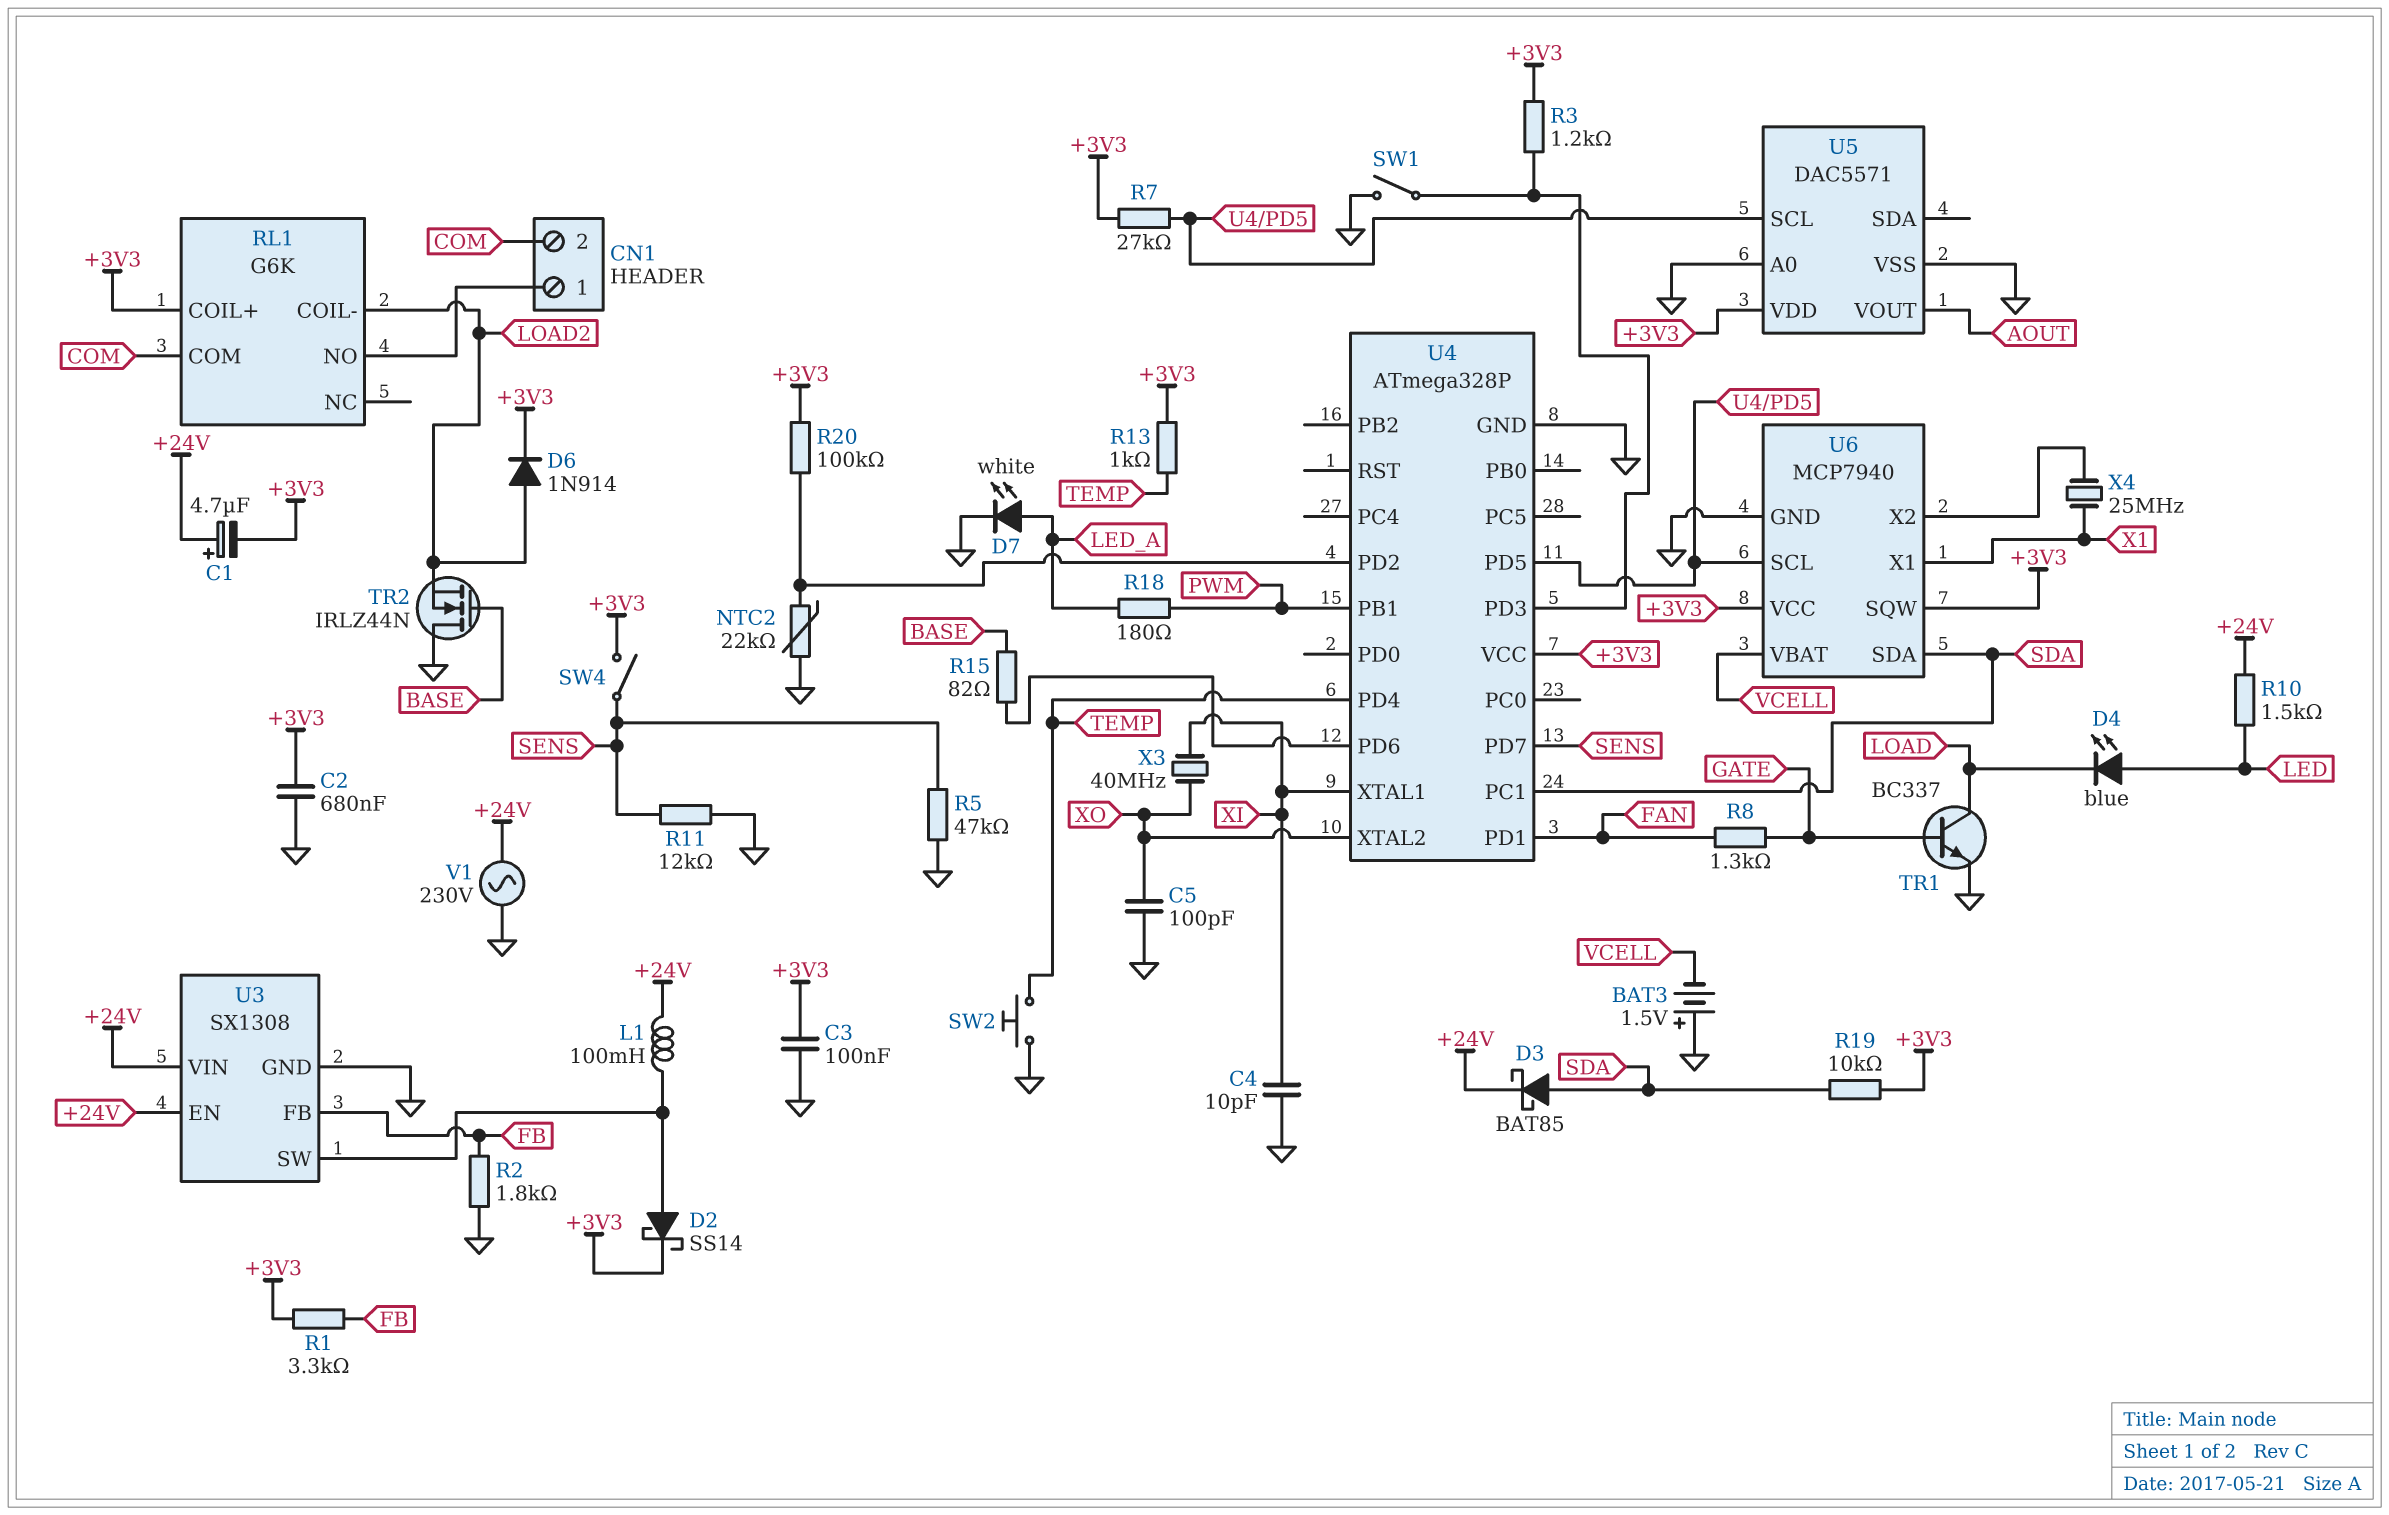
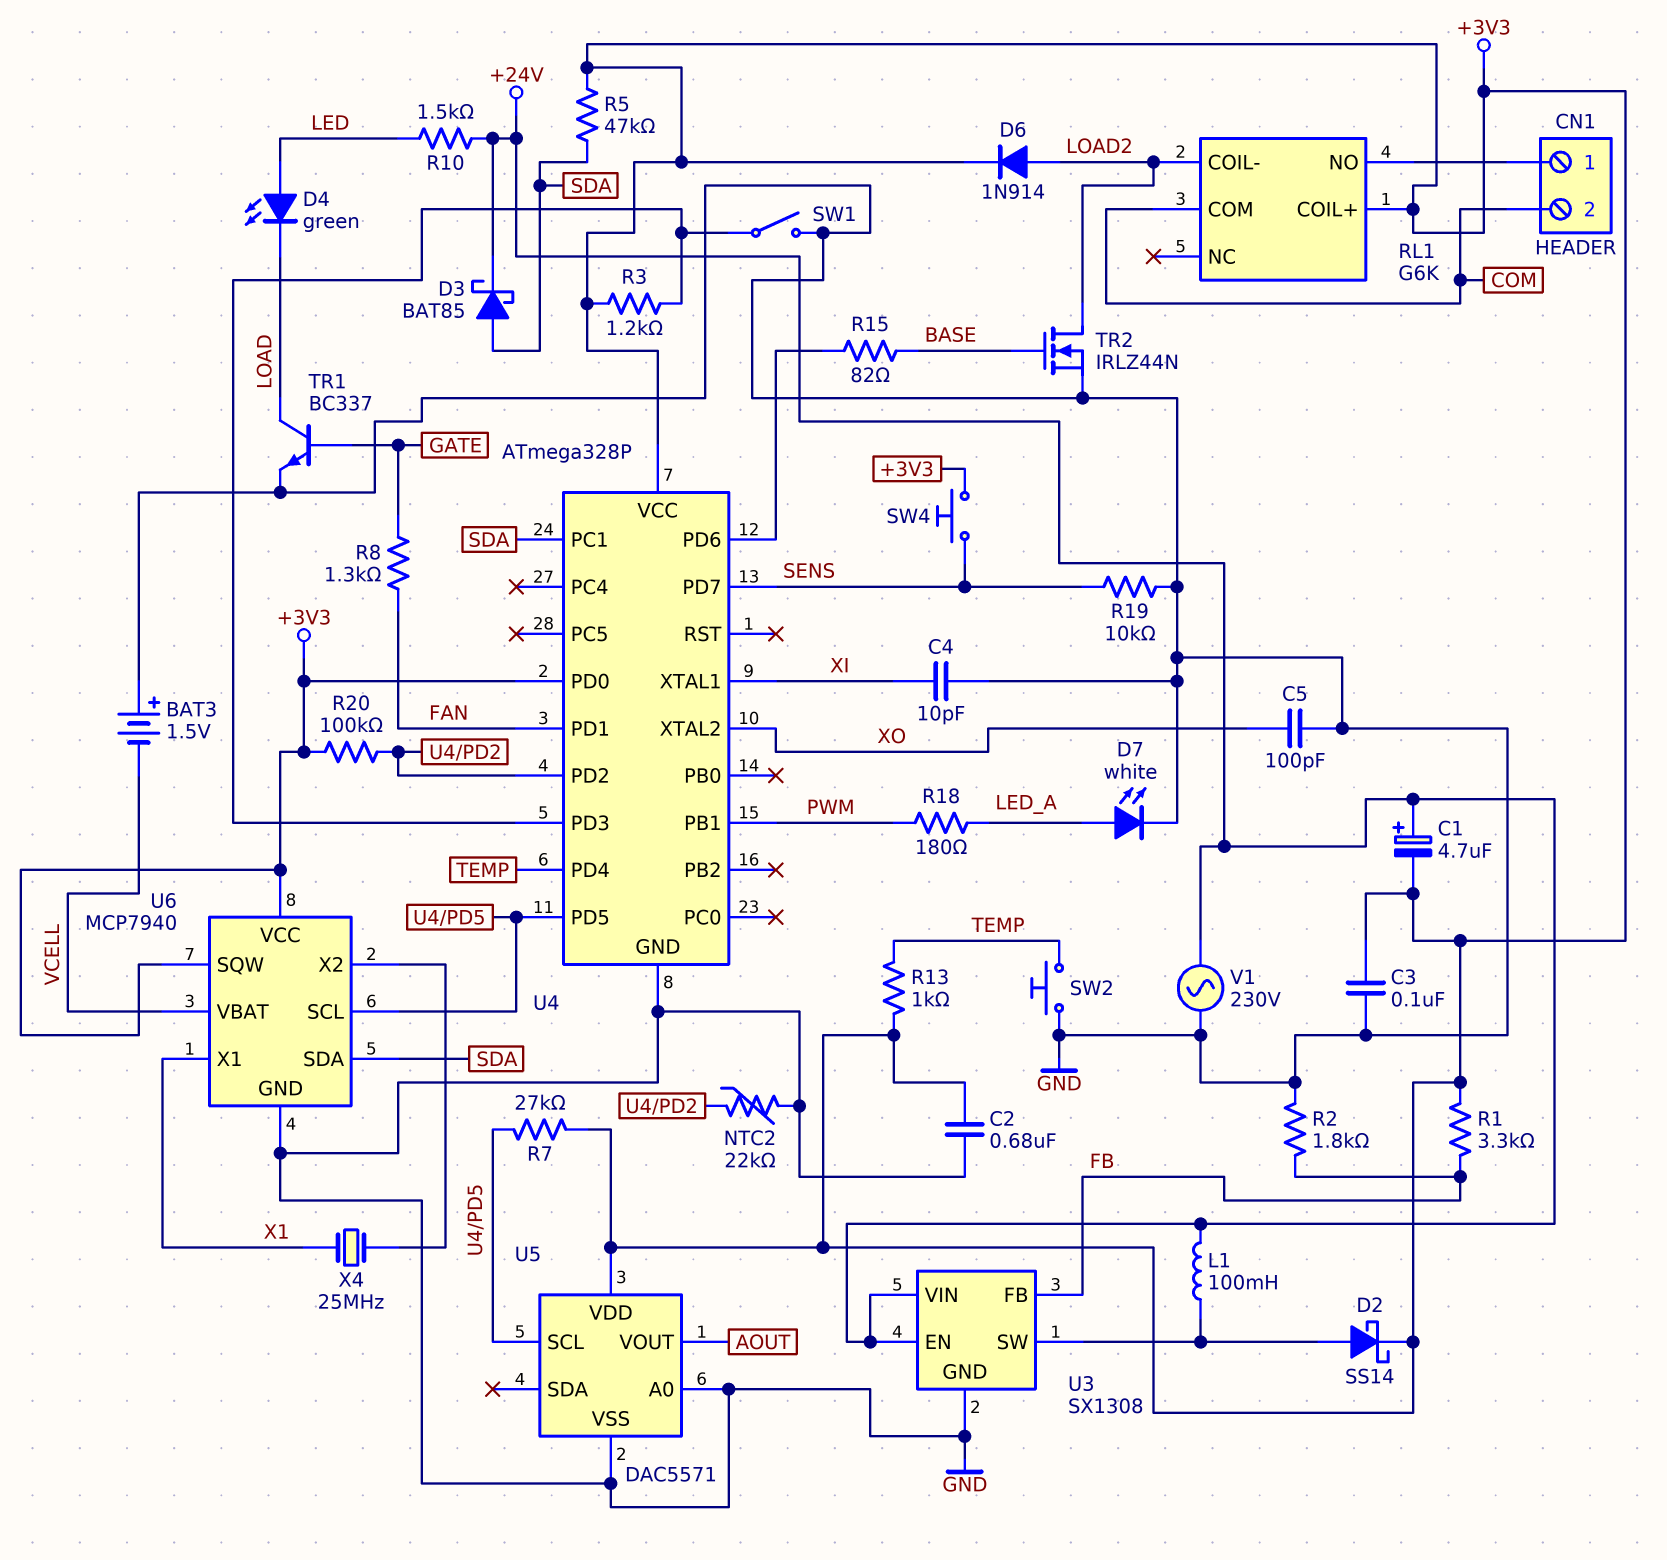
D4: LED blue (A LED, K LOAD) -> LED green (A LED, K LOAD)
R5: 47k (GND, SENS) -> 47k (+3V3, SDA)
R11: 12k (GND, SENS) -> none
R19: 10k (+3V3, SDA) -> 10k (GND, SENS)
SW4: switch (+3V3, SENS) -> button (+3V3, SENS)
TR2: NMOS IRLZ44N (G BASE, D GND, S LOAD2) -> NMOS IRLZ44N (G BASE, D LOAD2, S GND)
U4 pin PD0: none -> +3V3
X3: 40MHz (XI, XO) -> none

